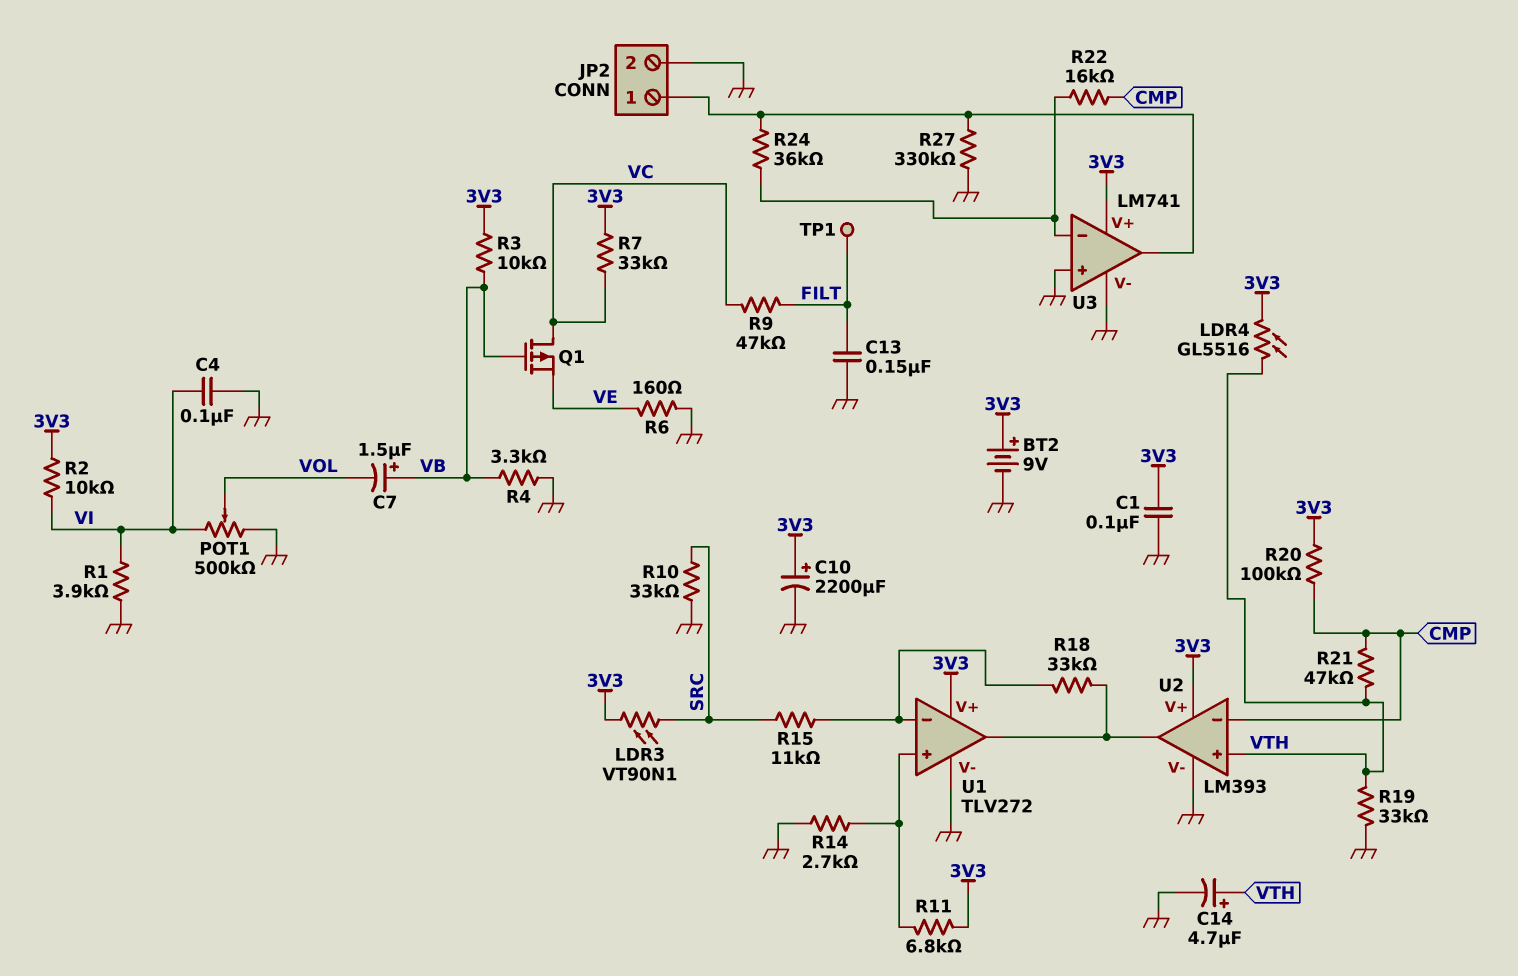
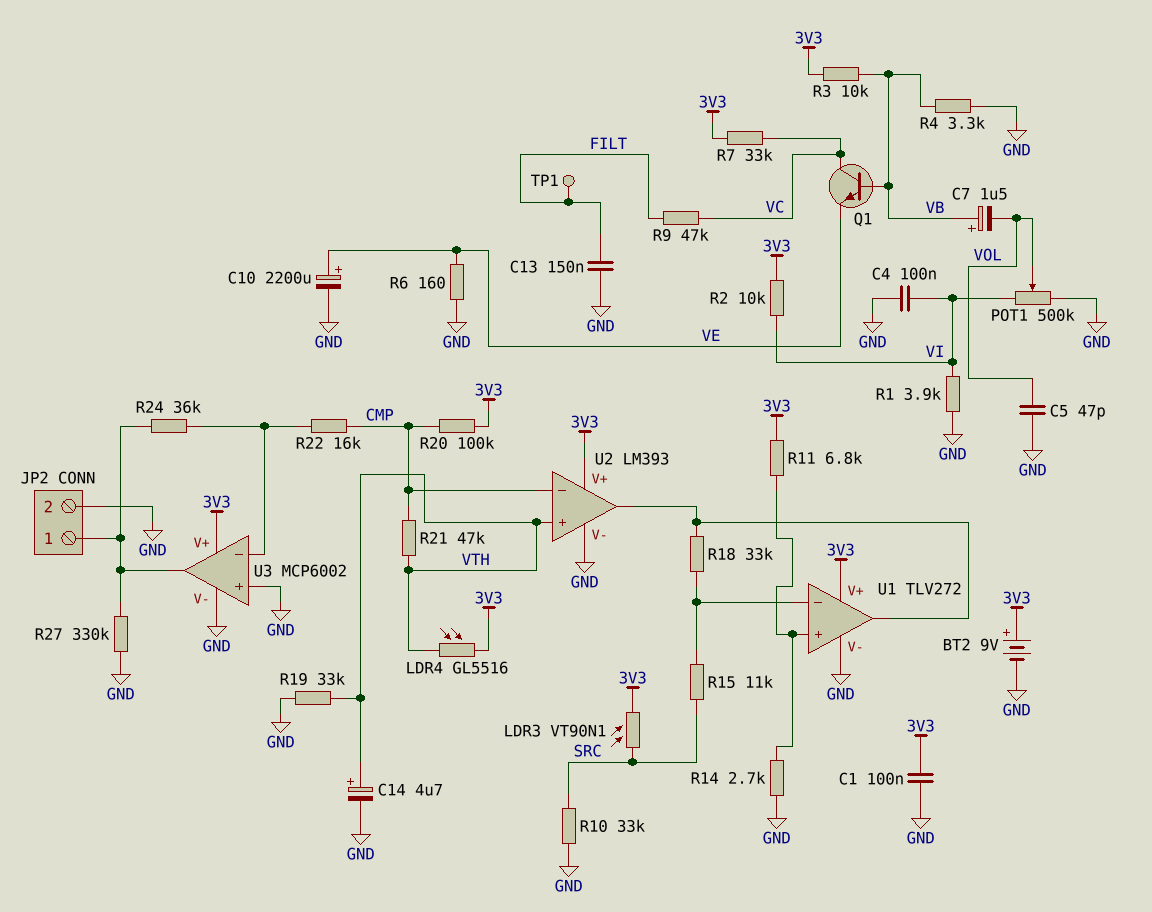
C5: none -> 47pF (GND, VOL)
C10: 2200uF (plus 3V3, minus GND) -> 2200uF (plus VE, minus GND)
Q1: PMOS (G VB, D VC, S VE) -> NPN (B VB, C VC, E VE)
U3: LM741 -> MCP6002

